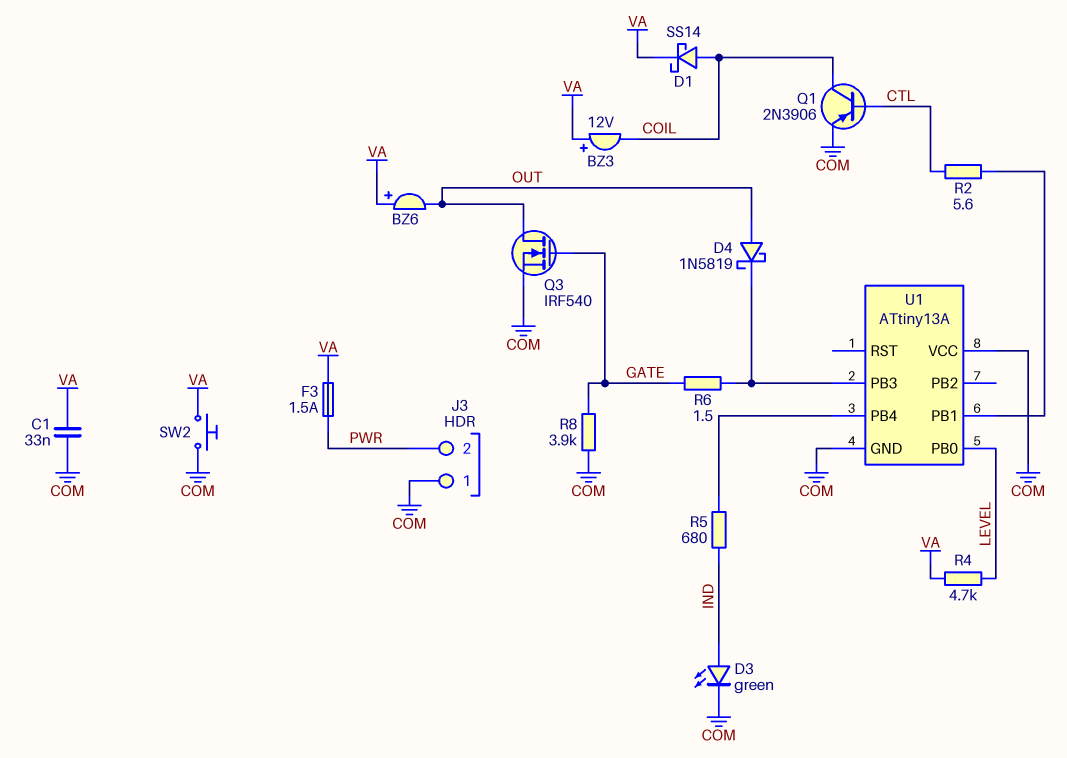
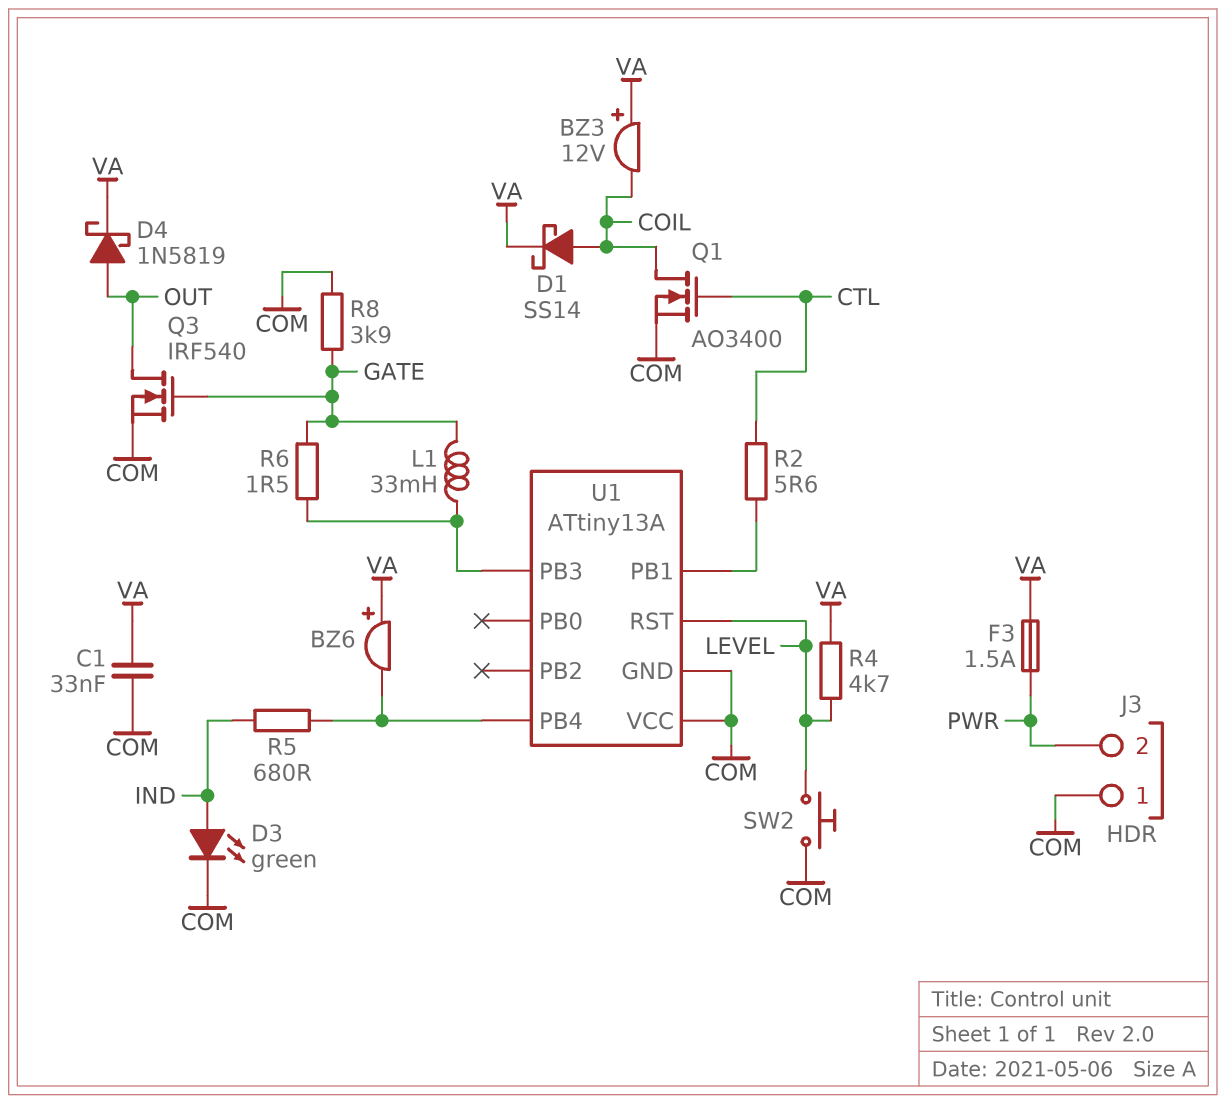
BZ6: buzzer (plus VA, minus OUT) -> buzzer (plus VA, minus U1/PB4)
D4: schottky 1N5819 (A OUT, K U1/PB3) -> schottky 1N5819 (A OUT, K VA)
L1: none -> 33mH (GATE, U1/PB3)
Q1: PNP 2N3906 (B CTL, C COIL, E COM) -> NMOS AO3400 (G CTL, D COIL, S COM)
SW2: button (COM, VA) -> button (COM, LEVEL)
U1 pin PB0: LEVEL -> none
U1 pin RST: none -> LEVEL

